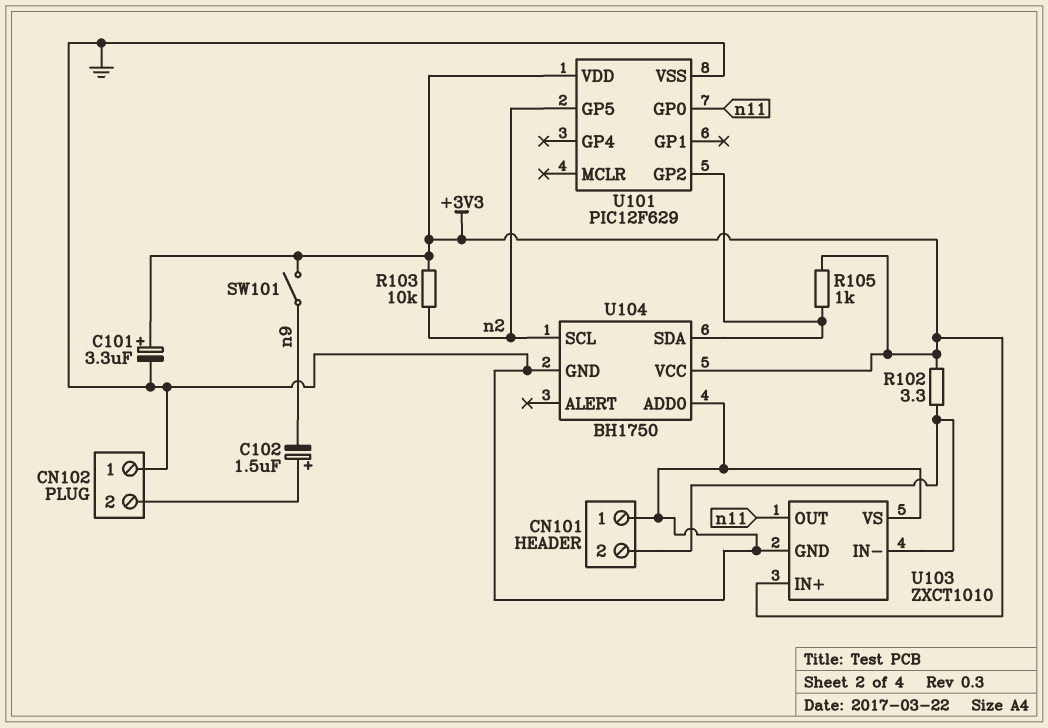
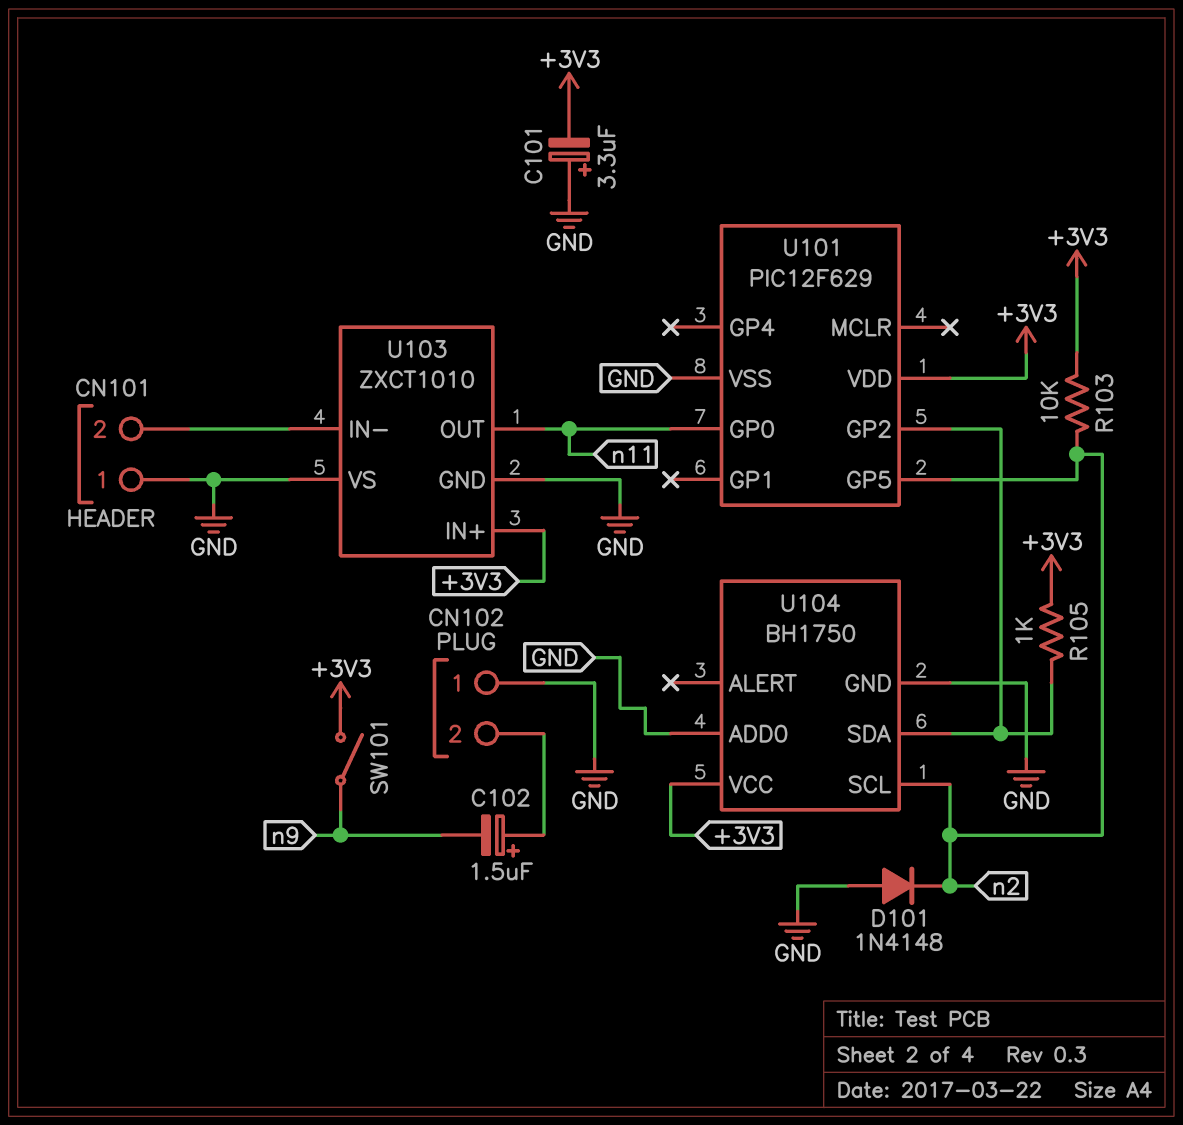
C101: 3.3uF (plus +3V3, minus GND) -> 3.3uF (plus GND, minus +3V3)
D101: none -> diode 1N4148 (A GND, K n2)
R102: 3.3 (+3V3, CN101/2) -> none

